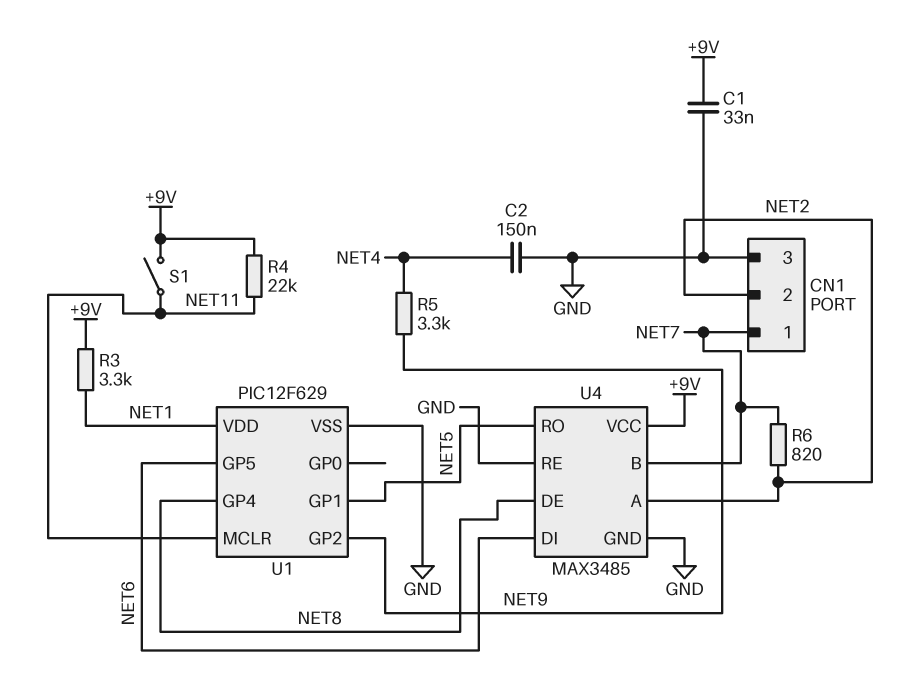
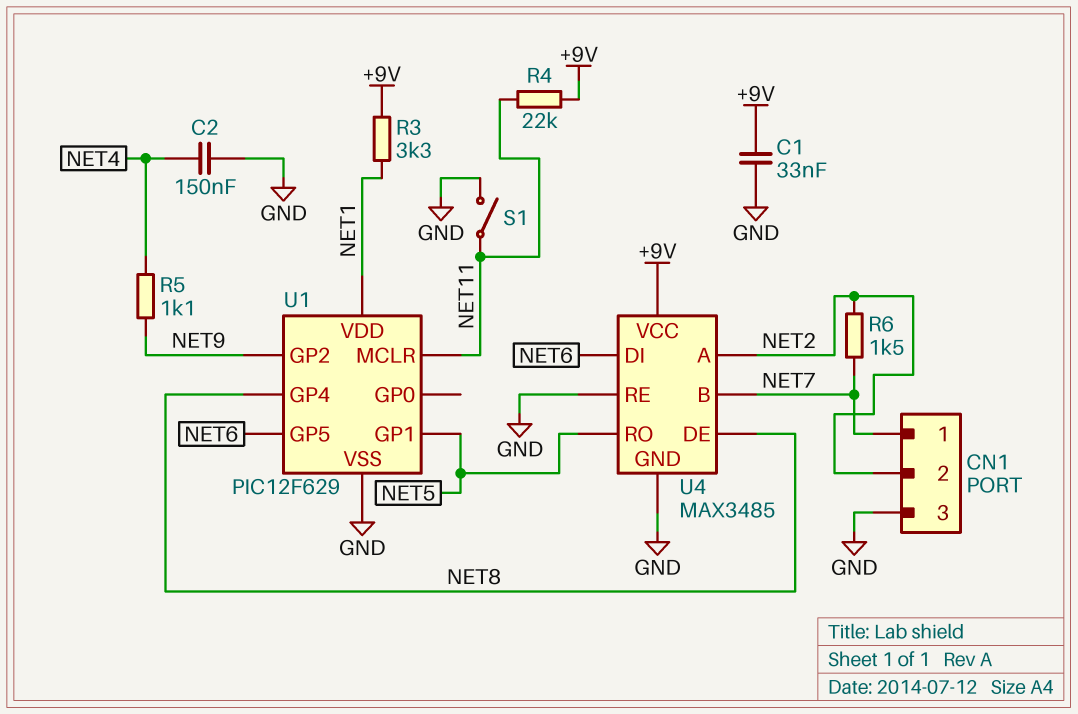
R5: 3.3k (NET4, NET9) -> 1.1k (NET4, NET9)
R6: 820 (NET2, NET7) -> 1.5k (NET2, NET7)
S1: switch (+9V, NET11) -> switch (GND, NET11)

